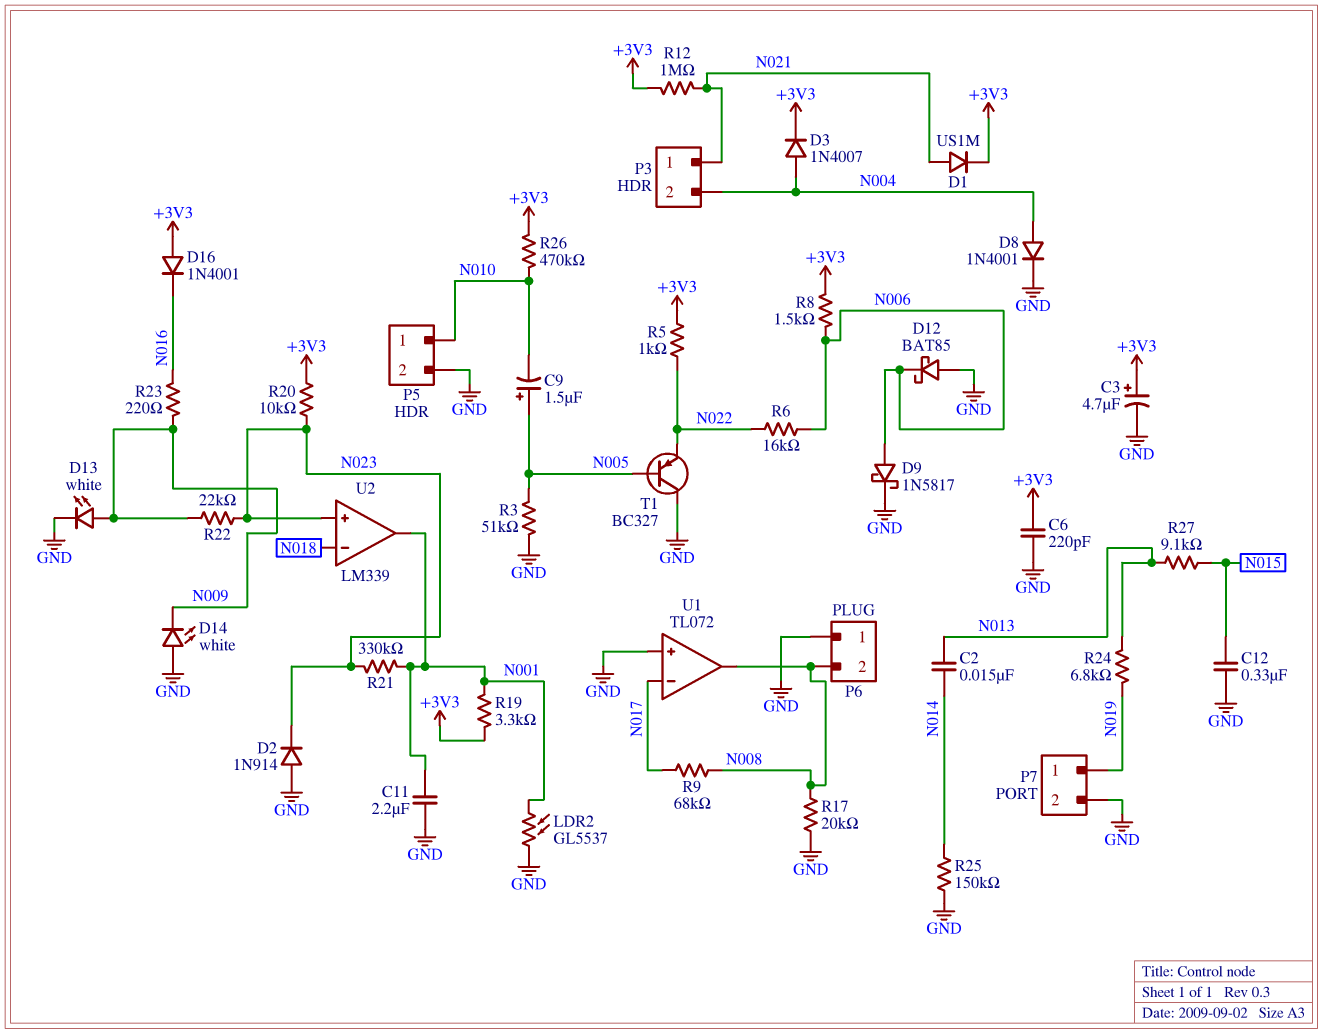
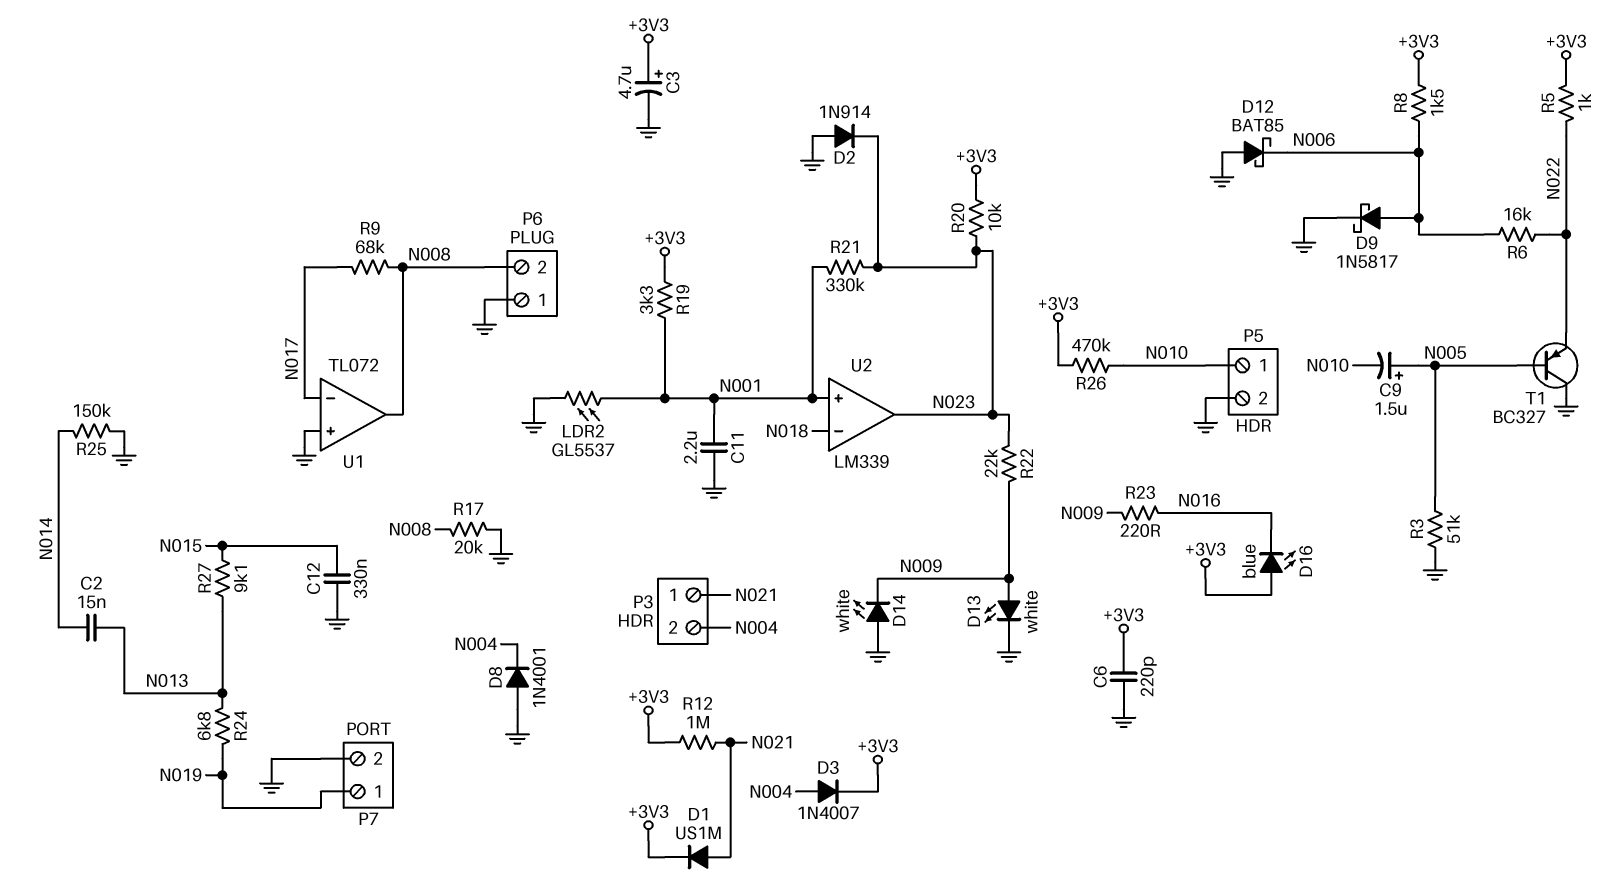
D8: diode 1N4001 (A N004, K GND) -> diode 1N4001 (A GND, K N004)
D16: diode 1N4001 (A +3V3, K N016) -> LED blue (A +3V3, K N016)
U2 pin in+: N023 -> N001
U2 pin out: N001 -> N023

